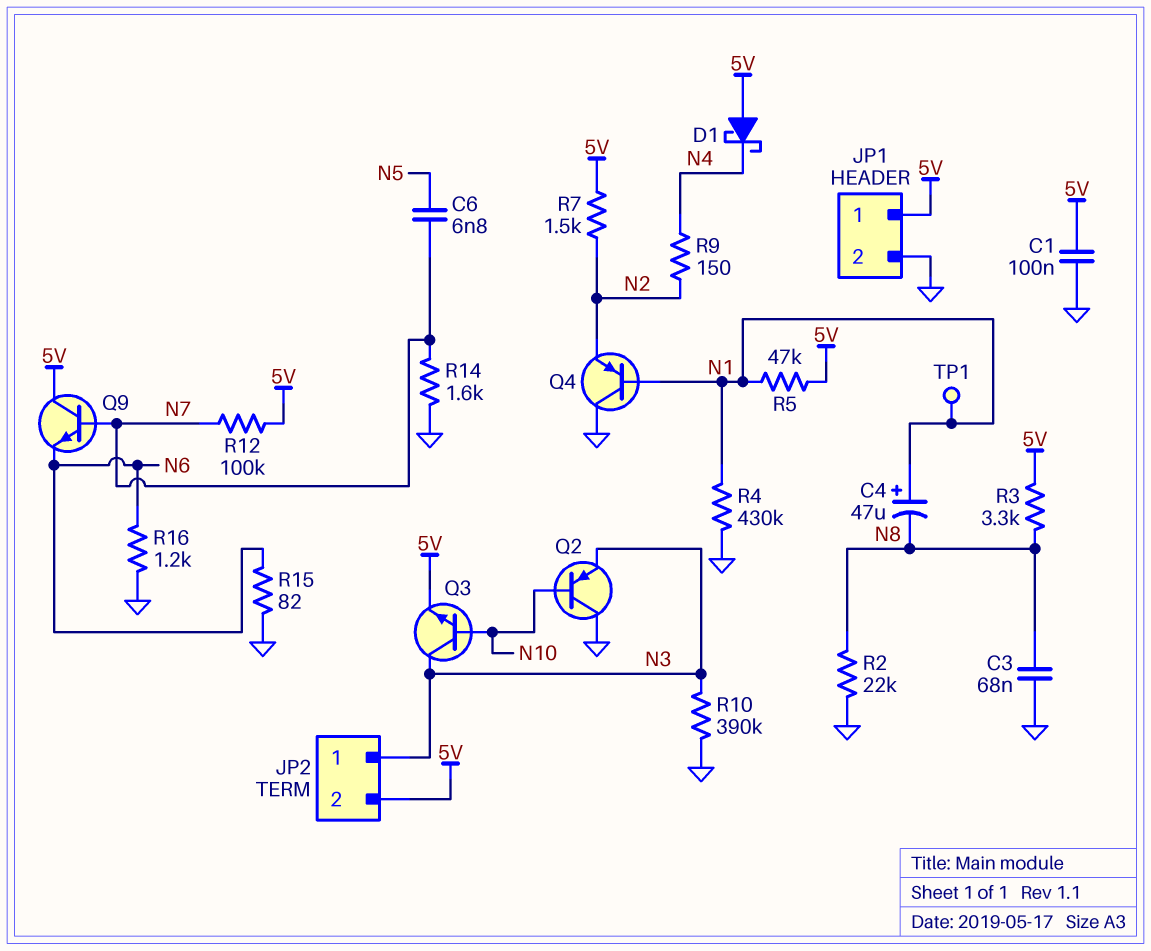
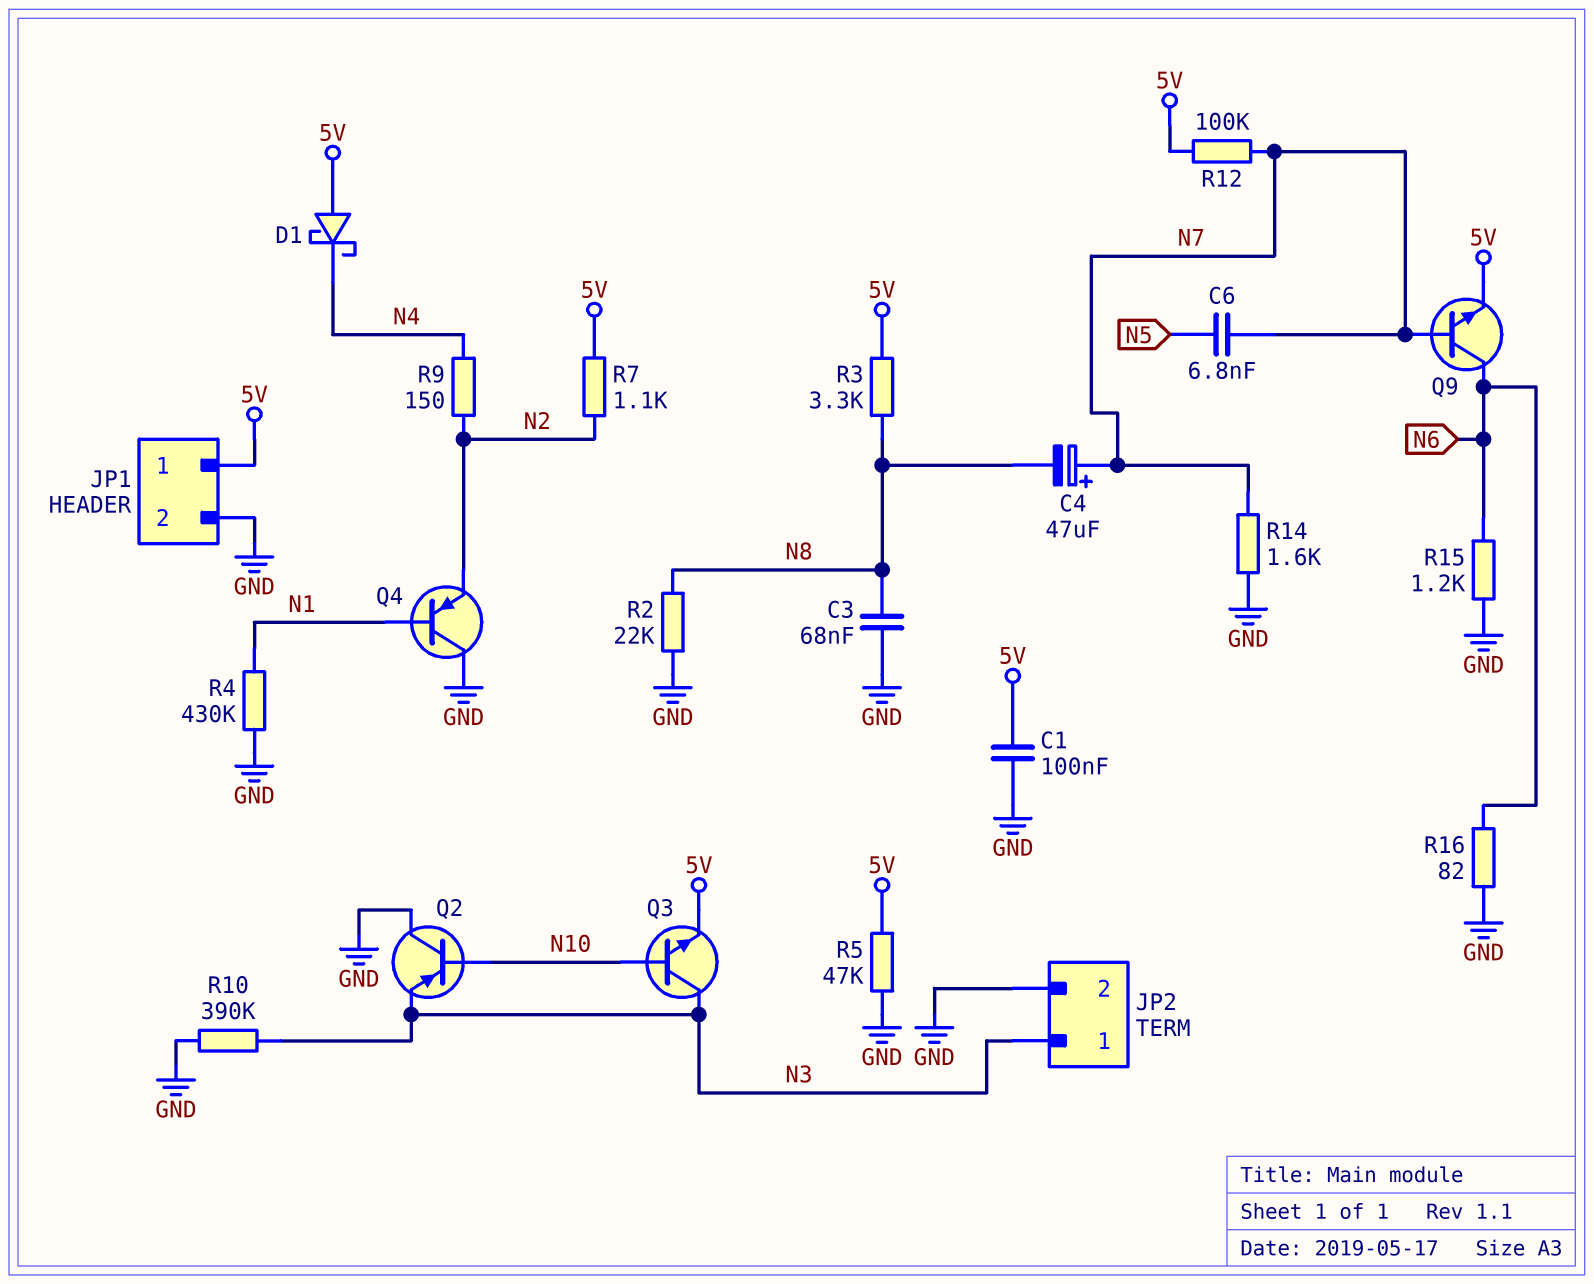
C4: 47uF (plus N1, minus N8) -> 47uF (plus N7, minus N8)
JP2 pin 2: 5V -> GND
Q9: NPN (B N7, C 5V, E N6) -> NPN (B N7, C N6, E 5V)
R5: 47k (5V, N1) -> 47k (5V, GND)
R7: 1.5k (5V, N2) -> 1.1k (5V, N2)
R15: 82 (GND, N6) -> 1.2k (GND, N6)
R16: 1.2k (GND, N6) -> 82 (GND, N6)
TP1: test point (N1) -> none

